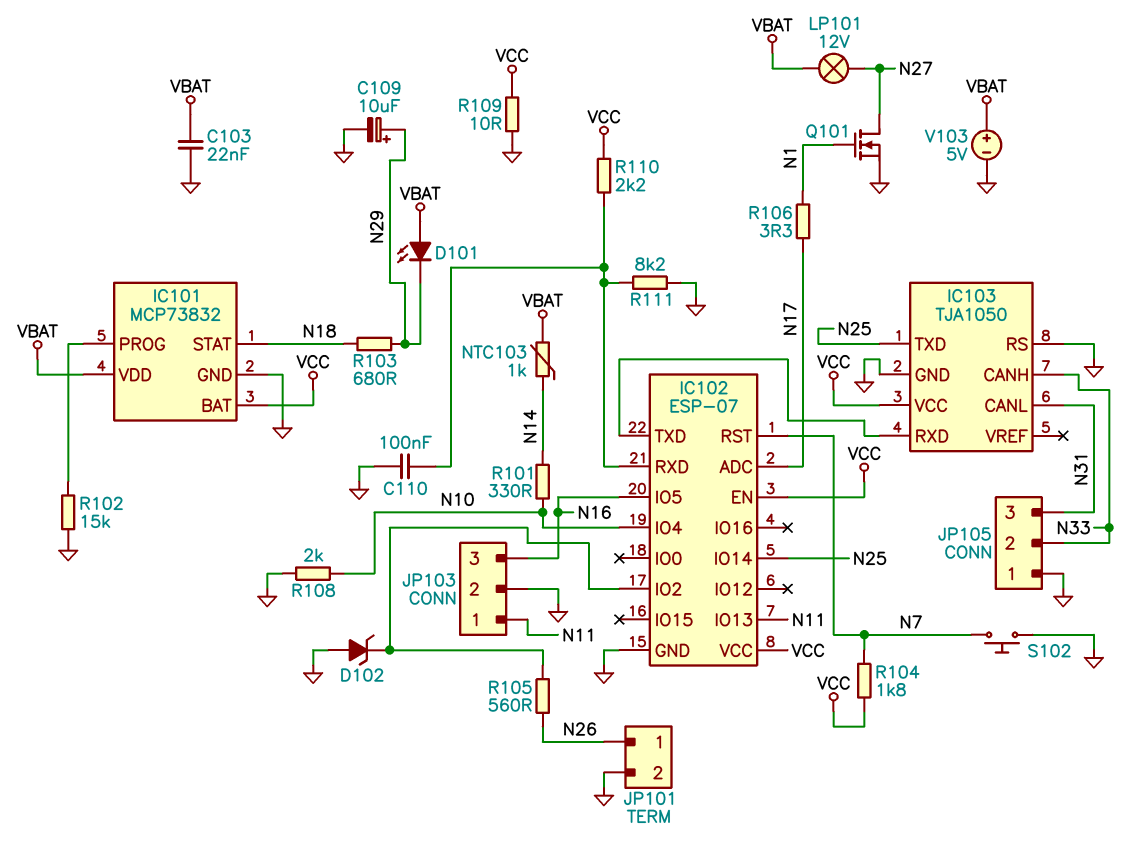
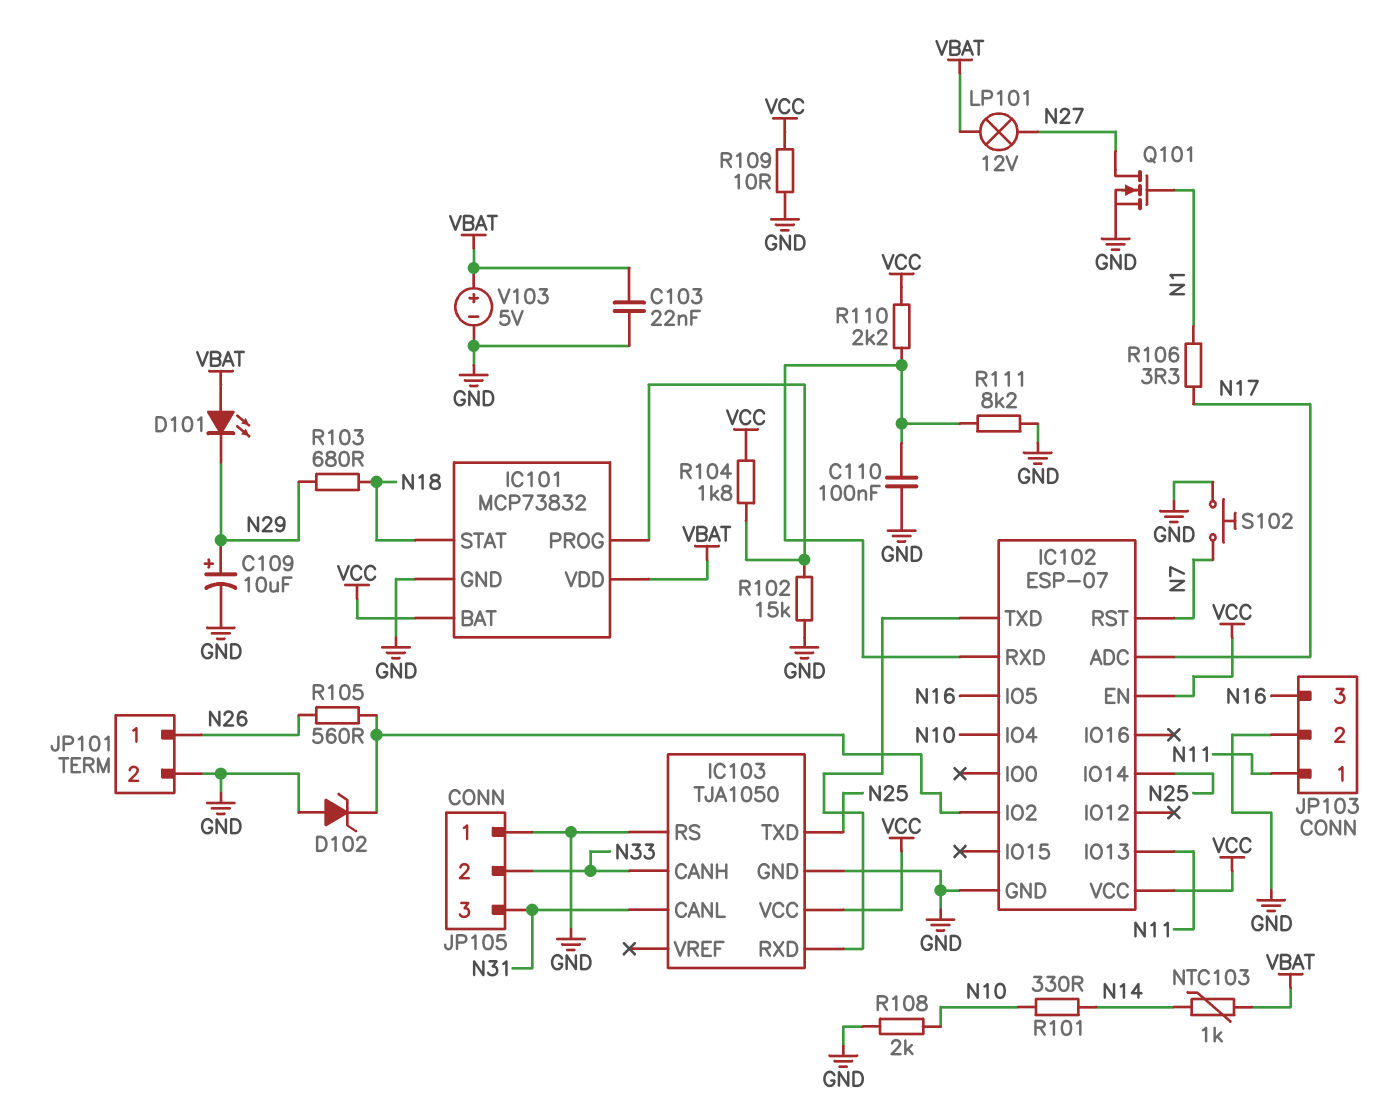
R104: 1.8k (N7, VCC) -> 1.8k (IC101/PROG, VCC)

